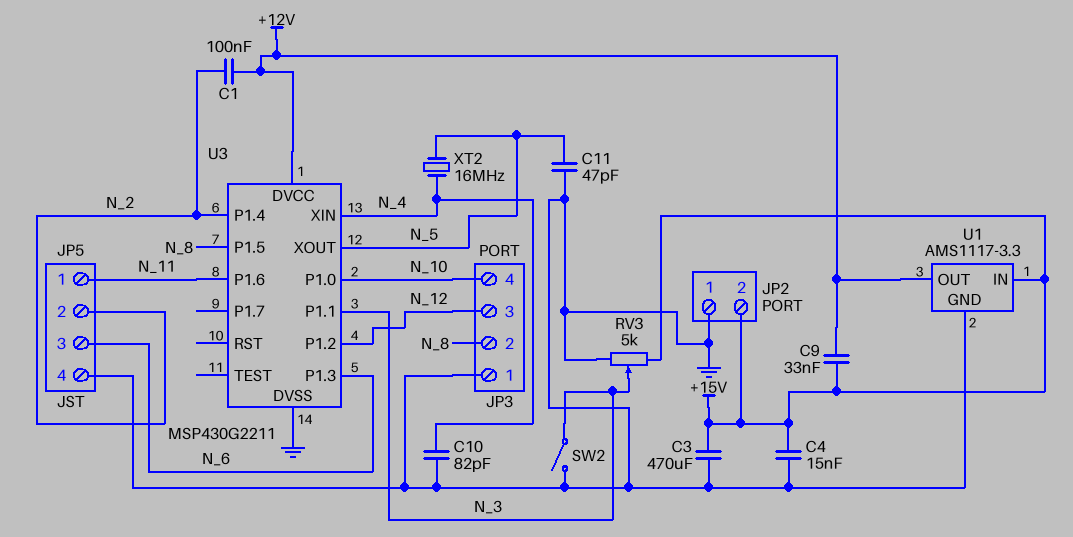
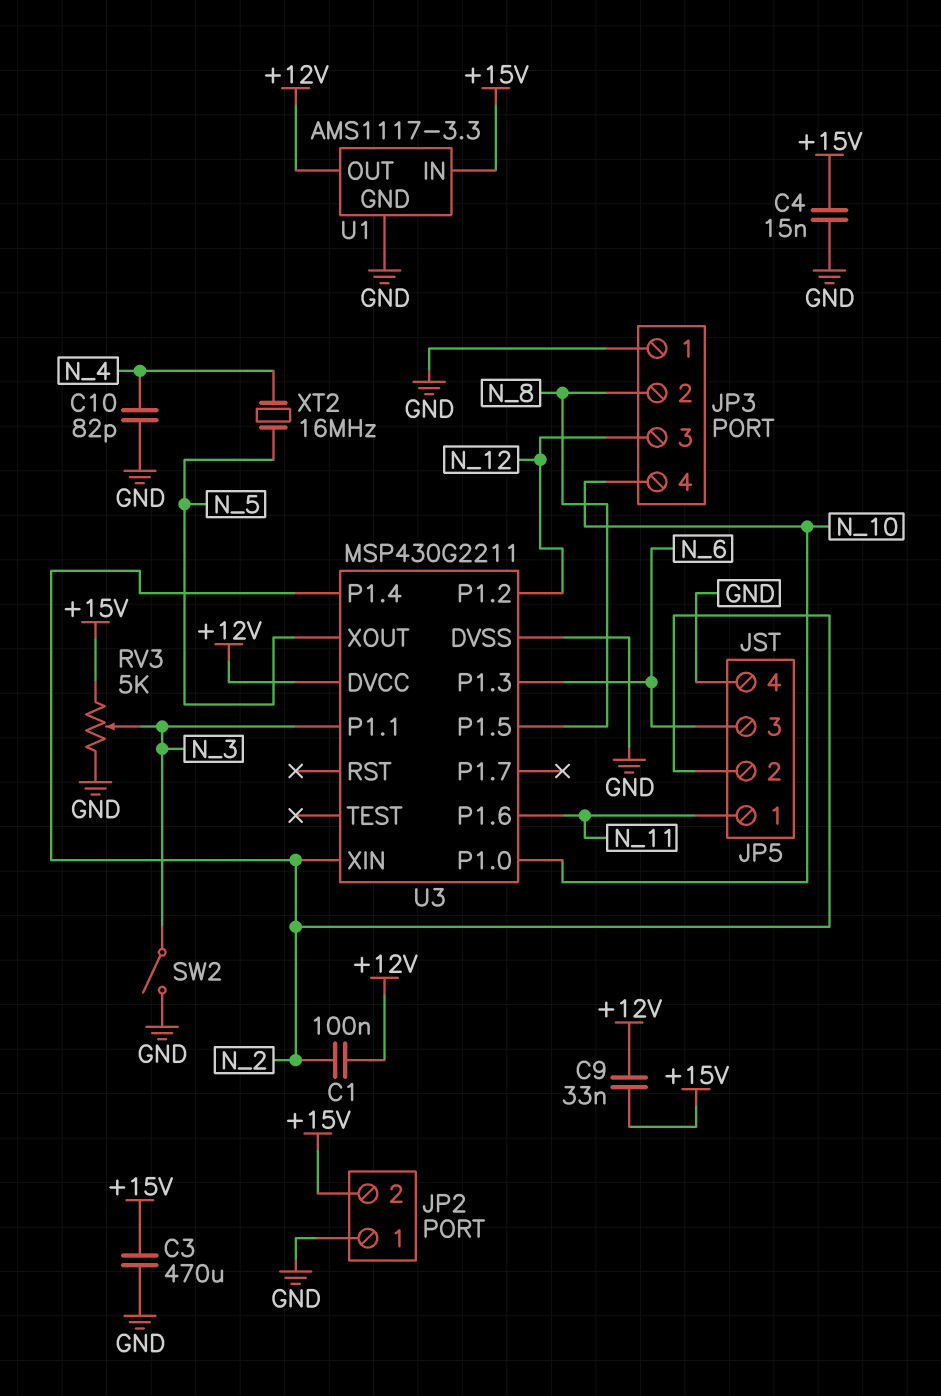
C11: 47pF (GND, N_5) -> none
U3 pin XIN: N_4 -> N_2

